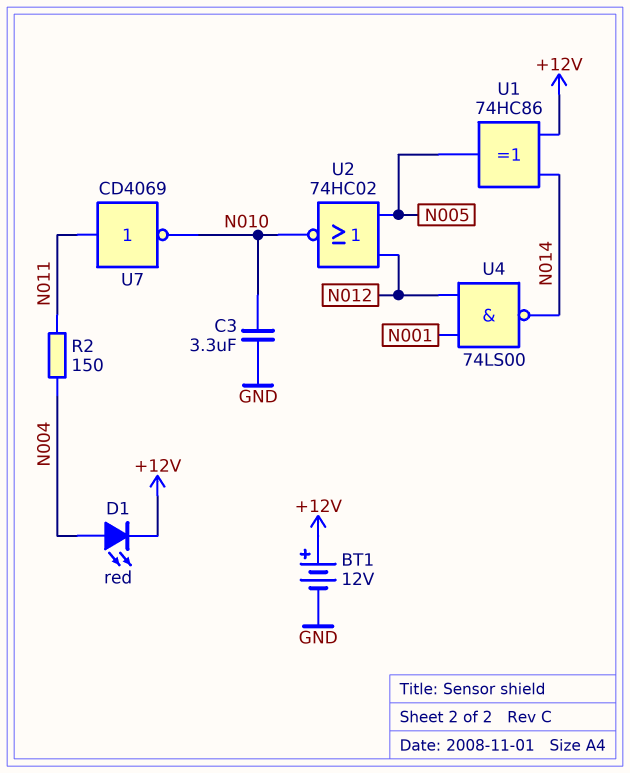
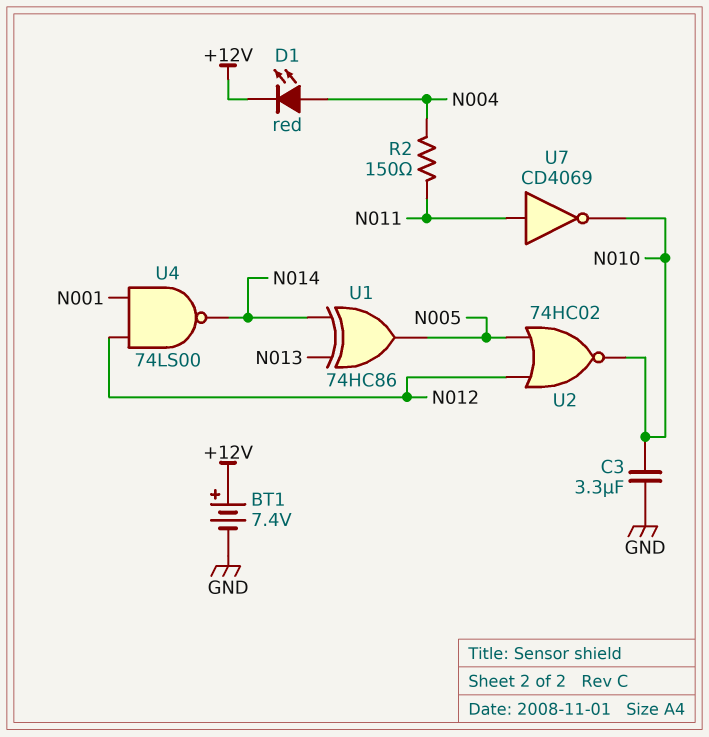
BT1: 12V (plus +12V, minus GND) -> 7.4V (plus +12V, minus GND)
U1: XOR 74HC86 (in +12V, in N014, out N005) -> XOR 74HC86 (in N013, in N014, out N005)

